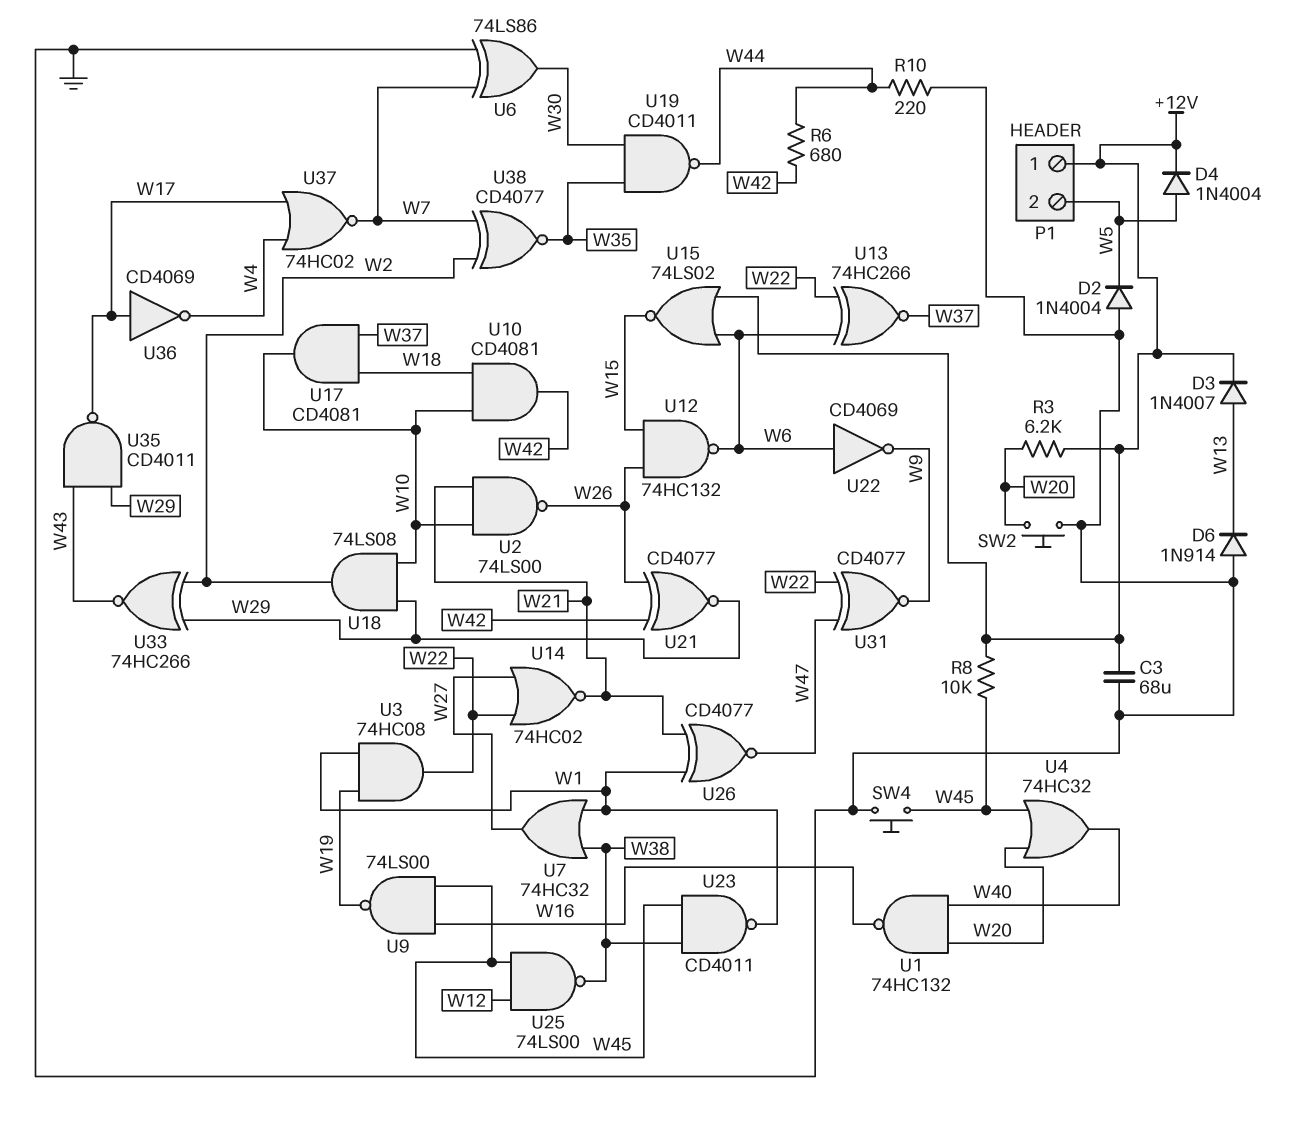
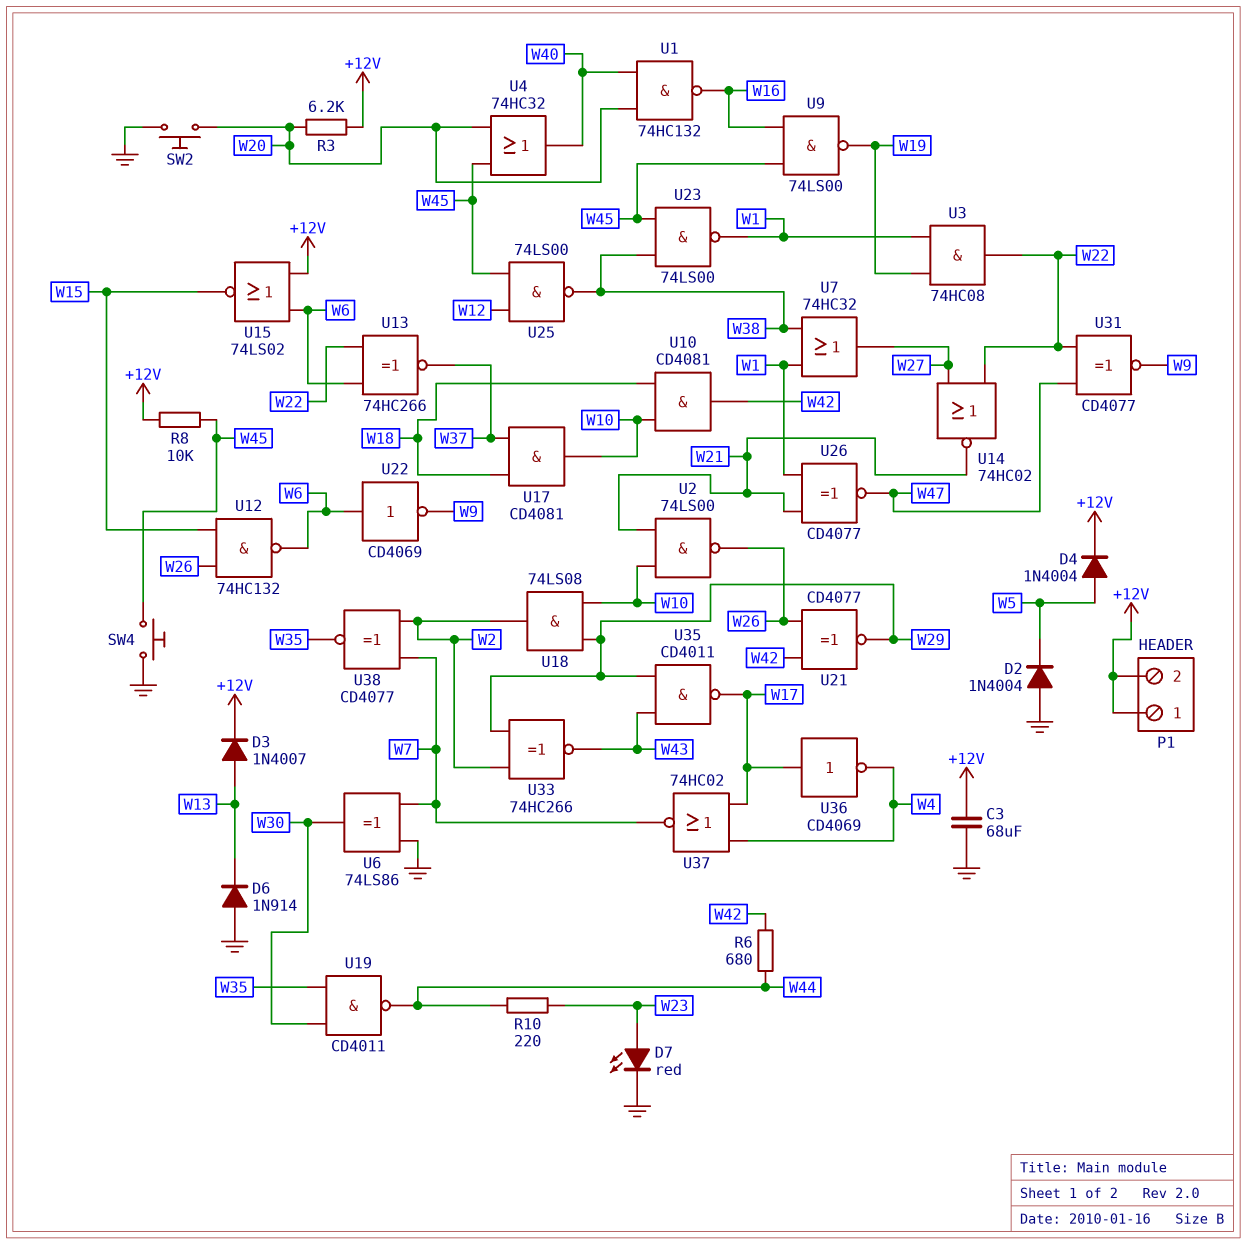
D7: none -> LED red (A W23, K GND)
P1 pin 2: W5 -> +12V
R10: 220 (GND, W44) -> 220 (W23, W44)
U23: NAND CD4011 (in W38, in W45, out W1) -> NAND 74LS00 (in W38, in W45, out W1)

